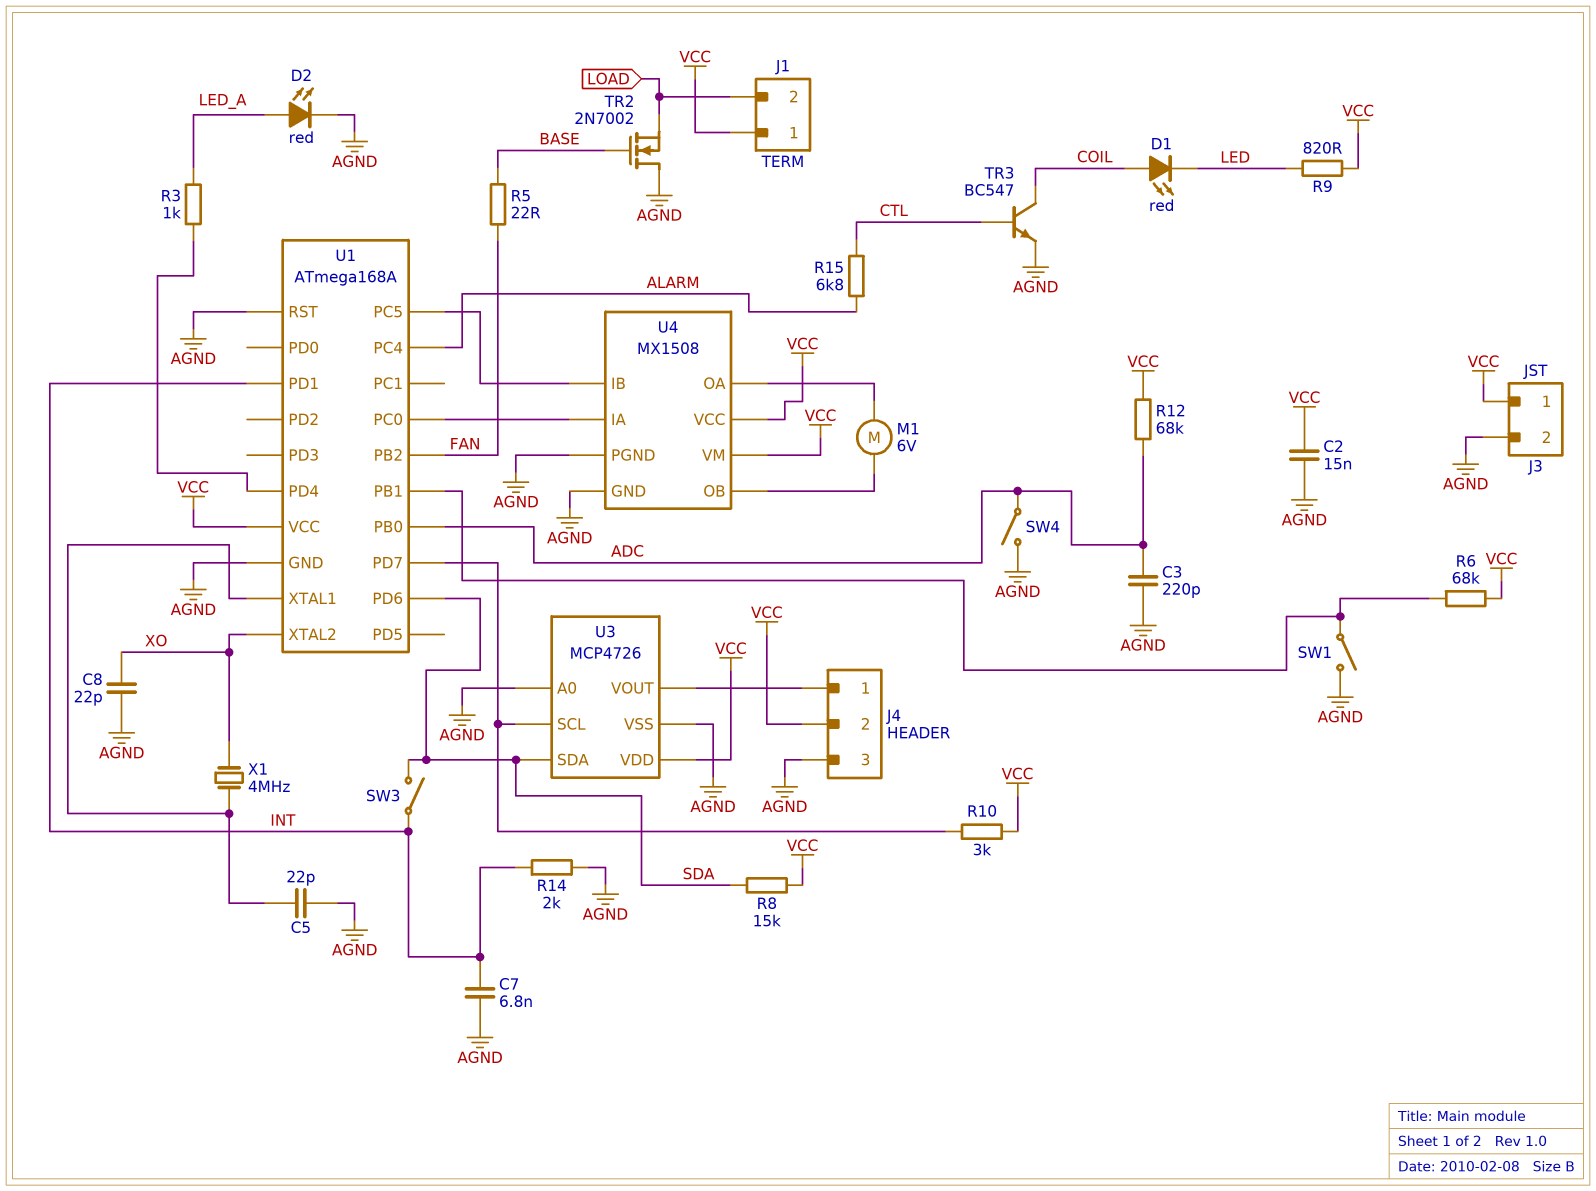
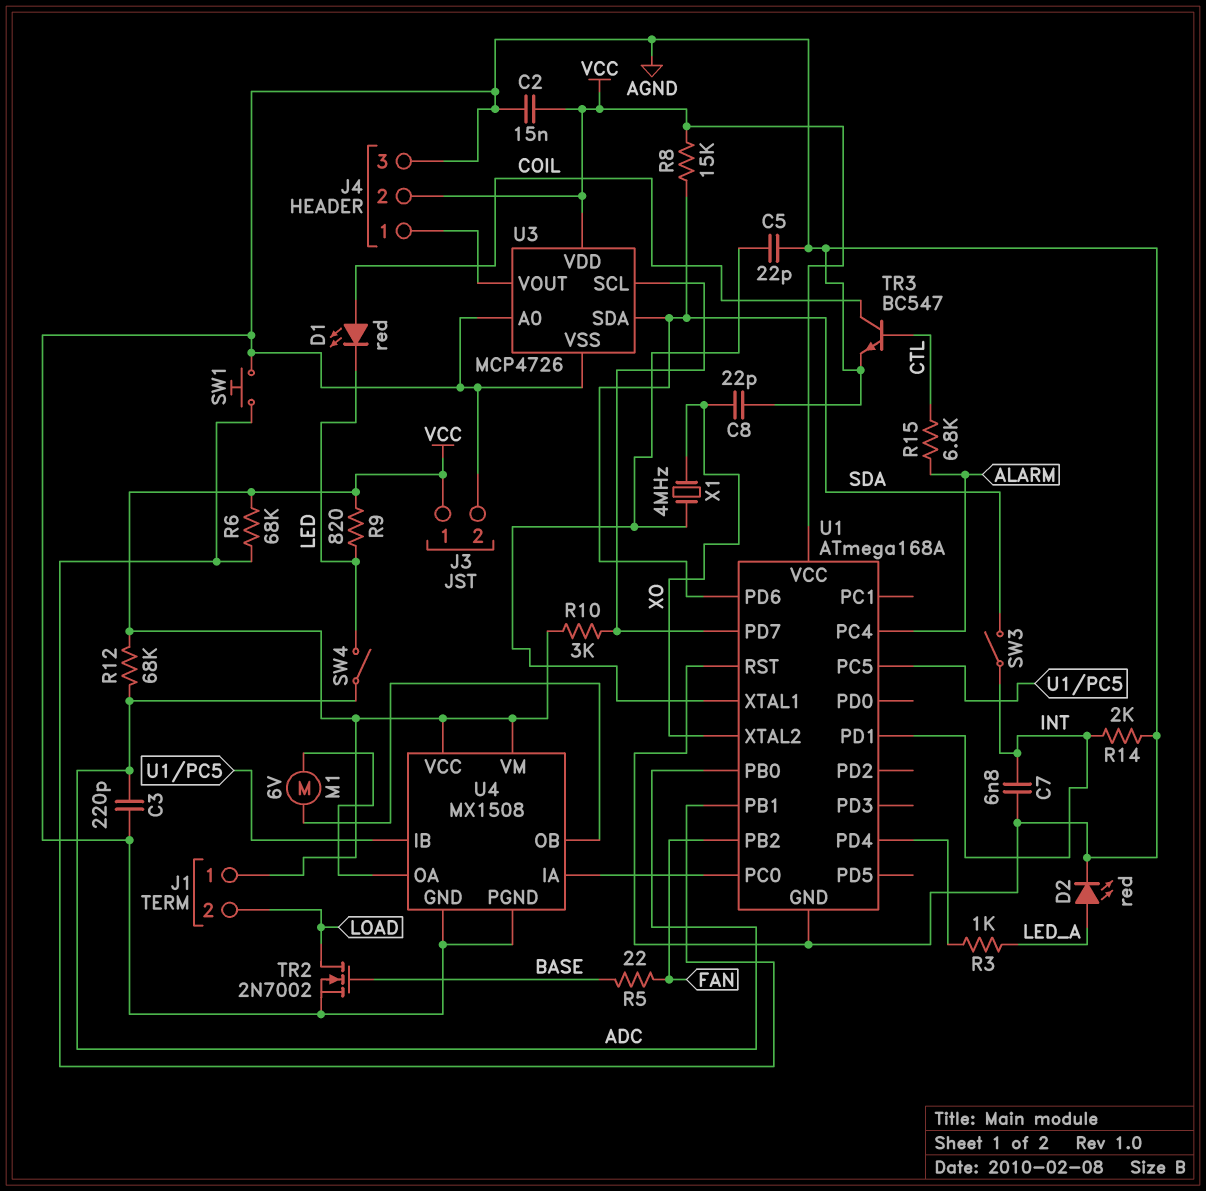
SW1: switch (AGND, U1/PB1) -> button (AGND, U1/PB1)
SW4: switch (ADC, AGND) -> switch (ADC, LED)
TR2: NMOS 2N7002 (G BASE, D AGND, S LOAD) -> NMOS 2N7002 (G BASE, D LOAD, S AGND)

